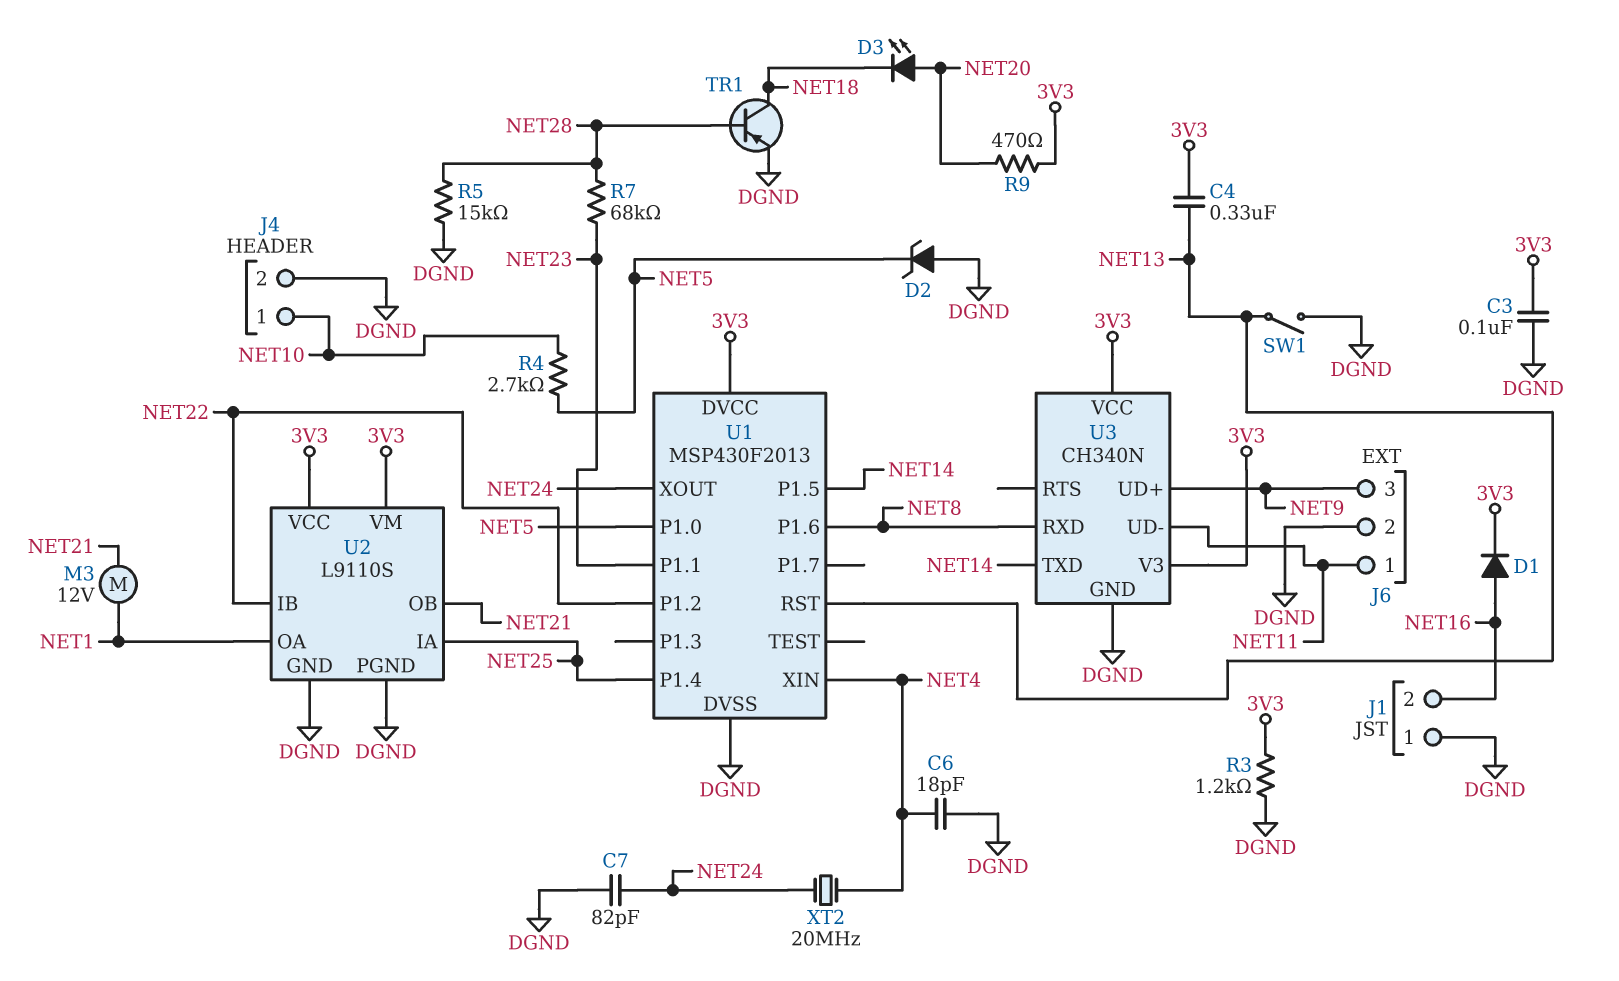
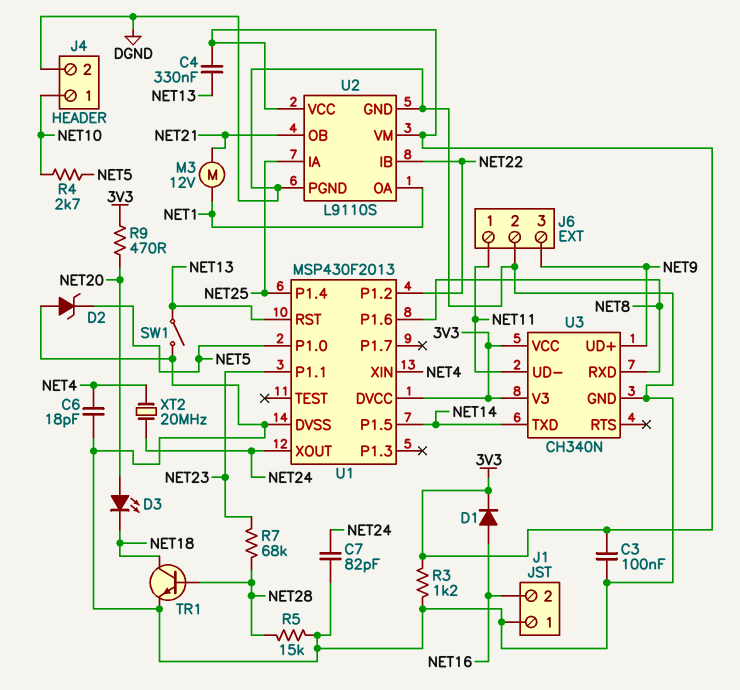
TR1: PNP (B NET28, C NET18, E DGND) -> NPN (B NET28, C NET18, E DGND)

